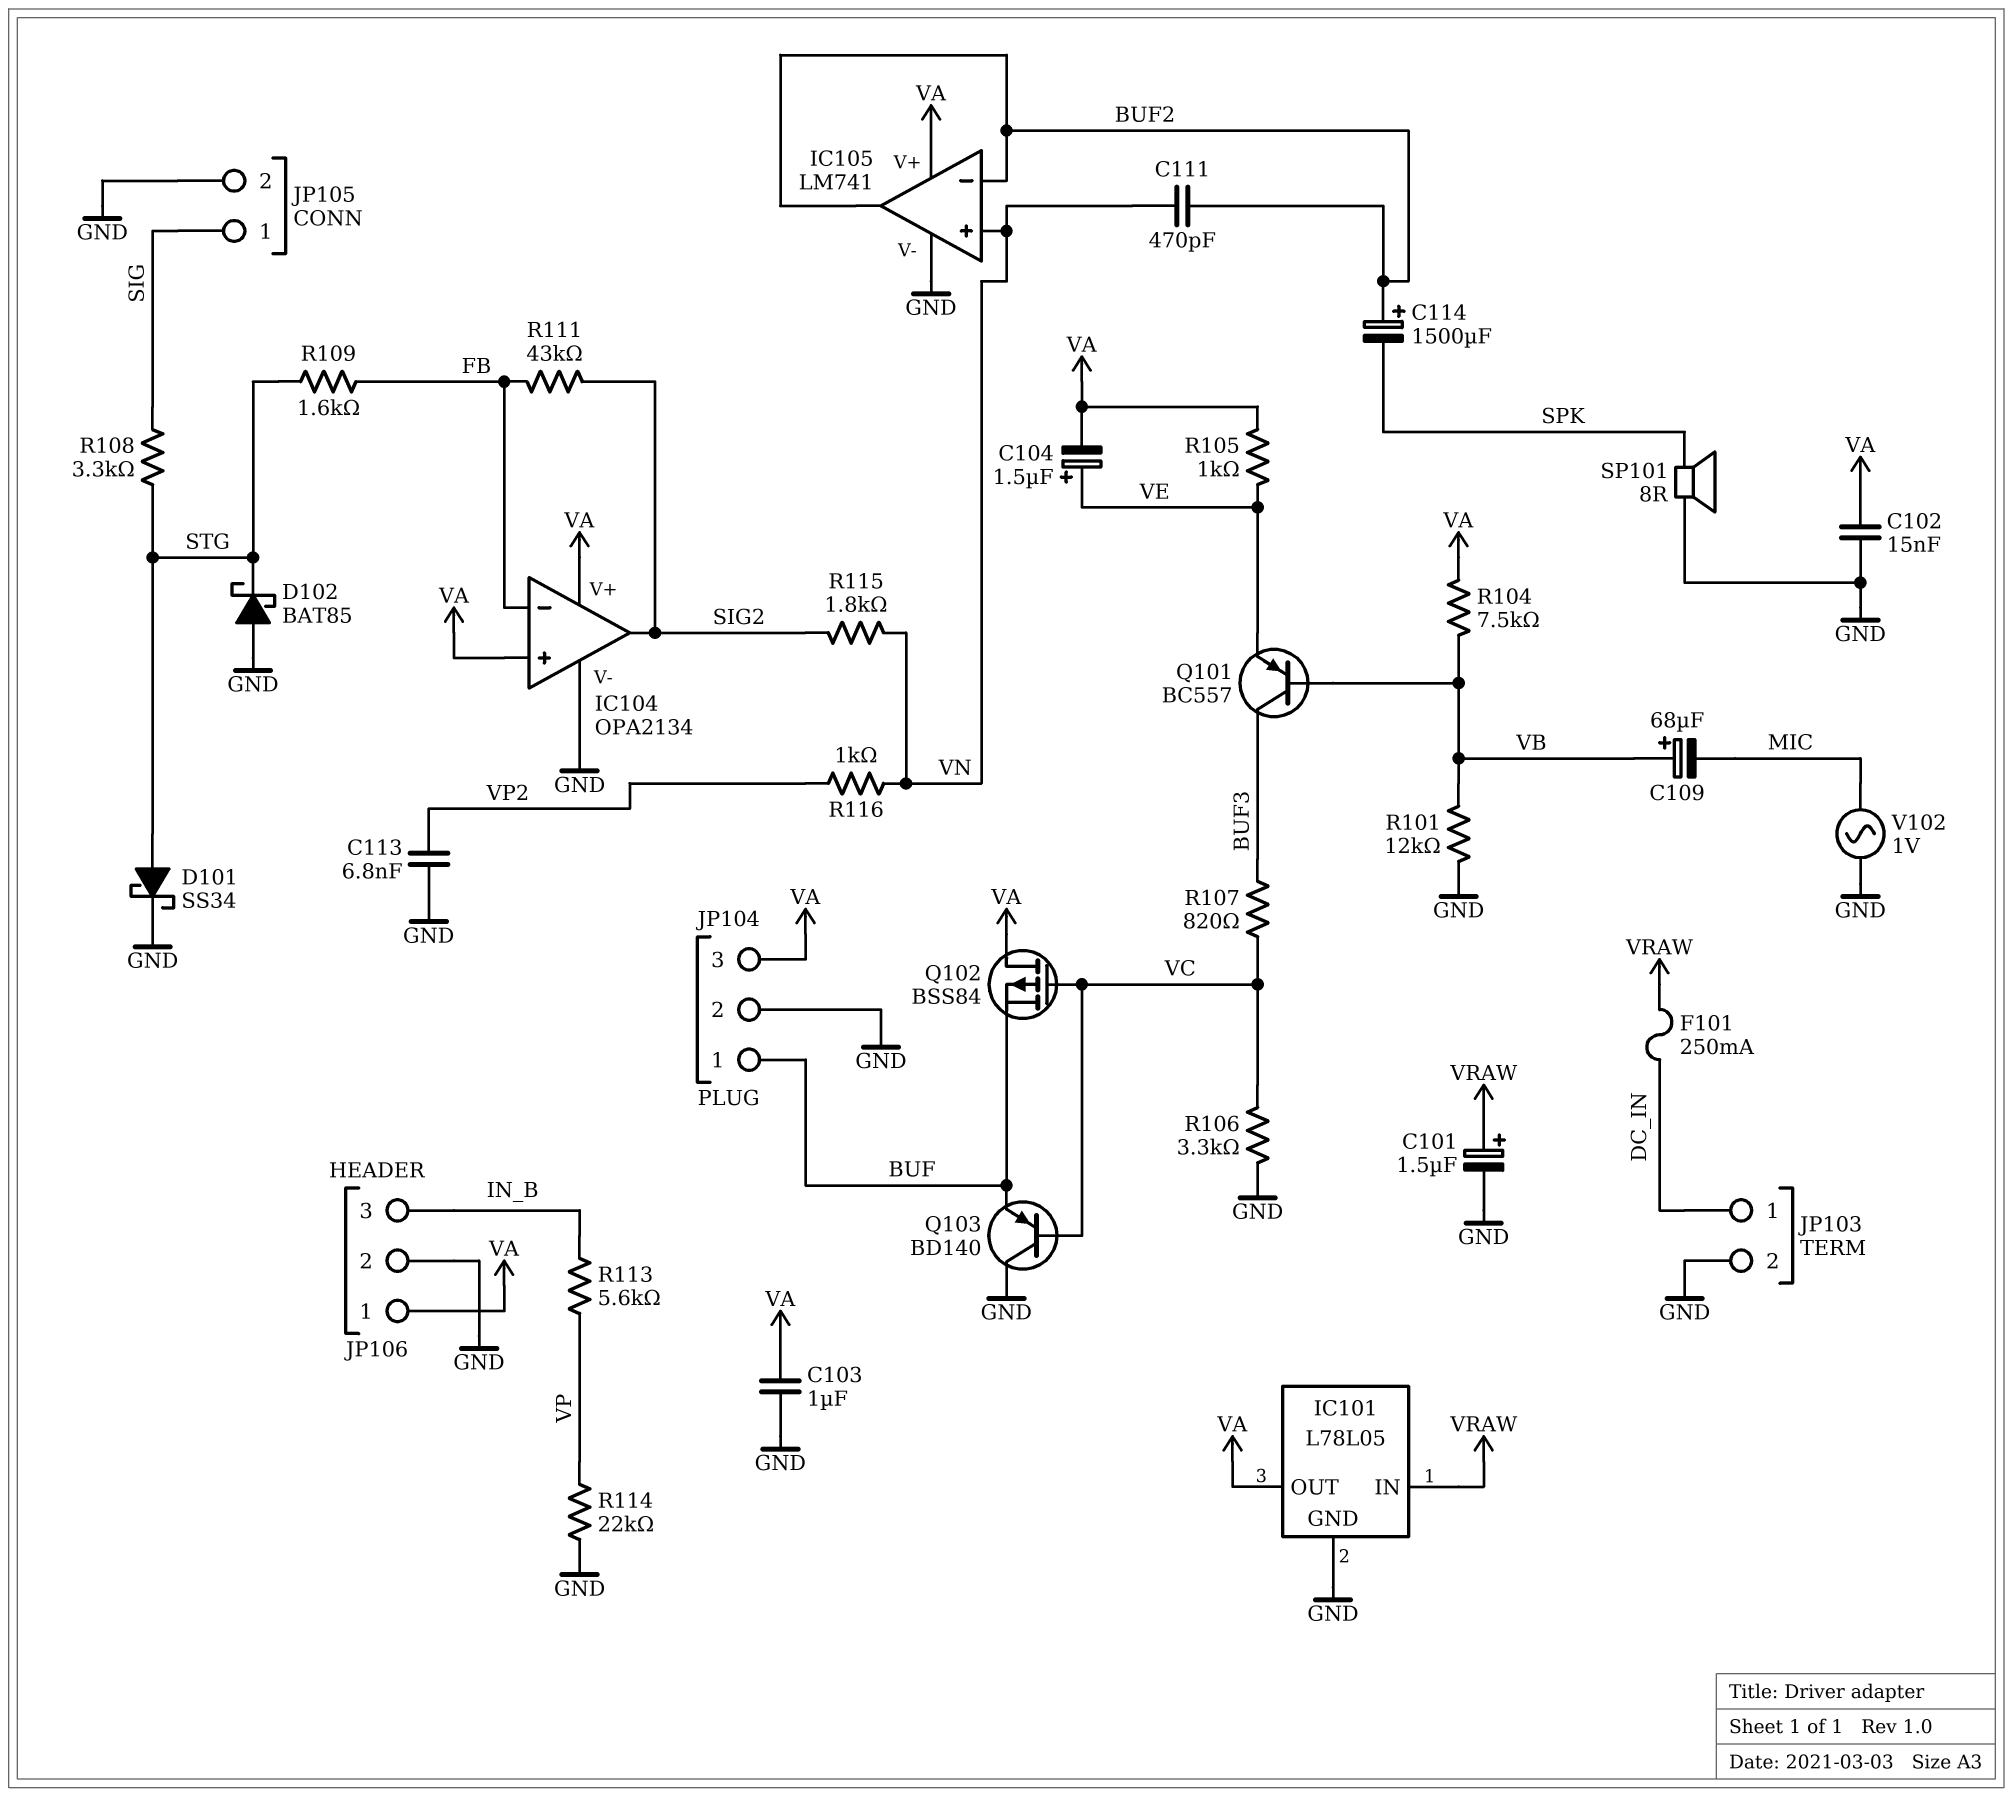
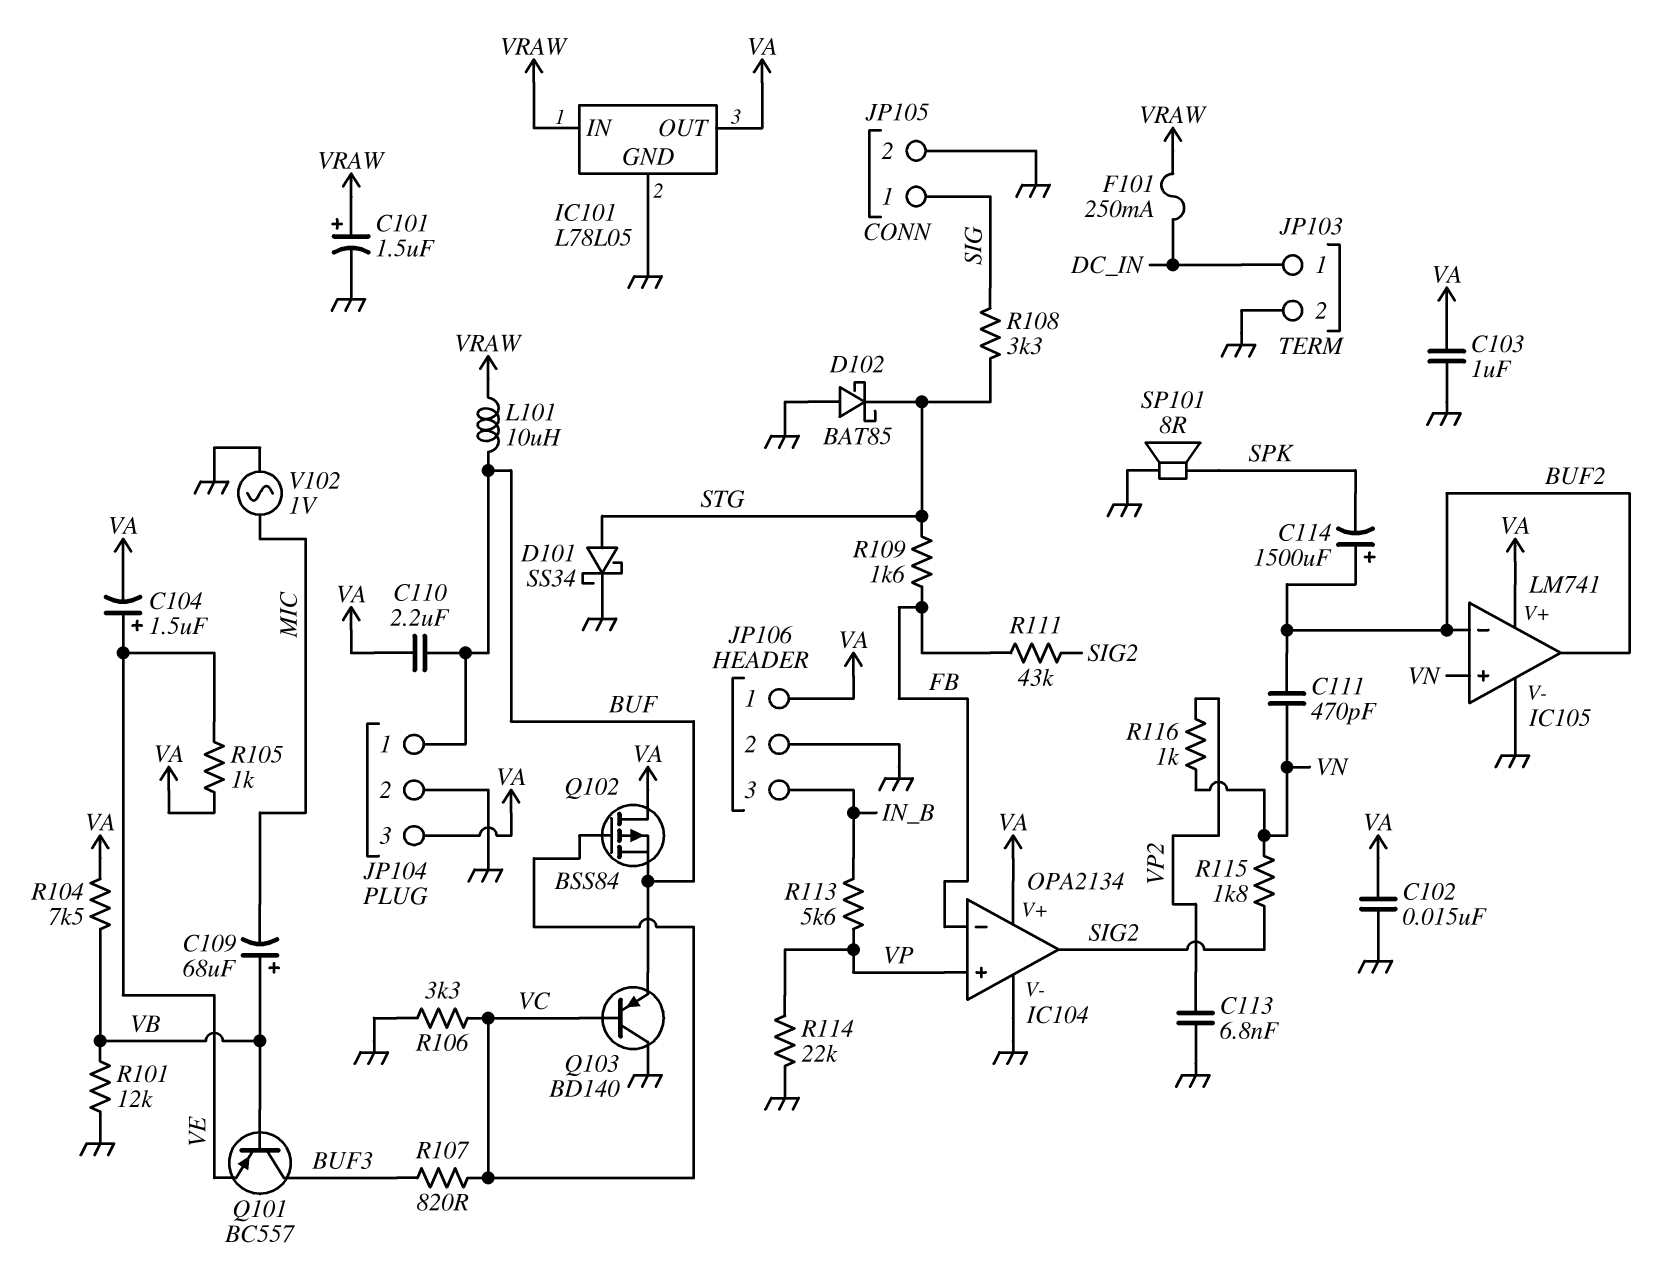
C110: none -> 2.2uF (BUF, VA)
IC104 pin in+: VA -> VP
L101: none -> 10uH (BUF, VRAW)

